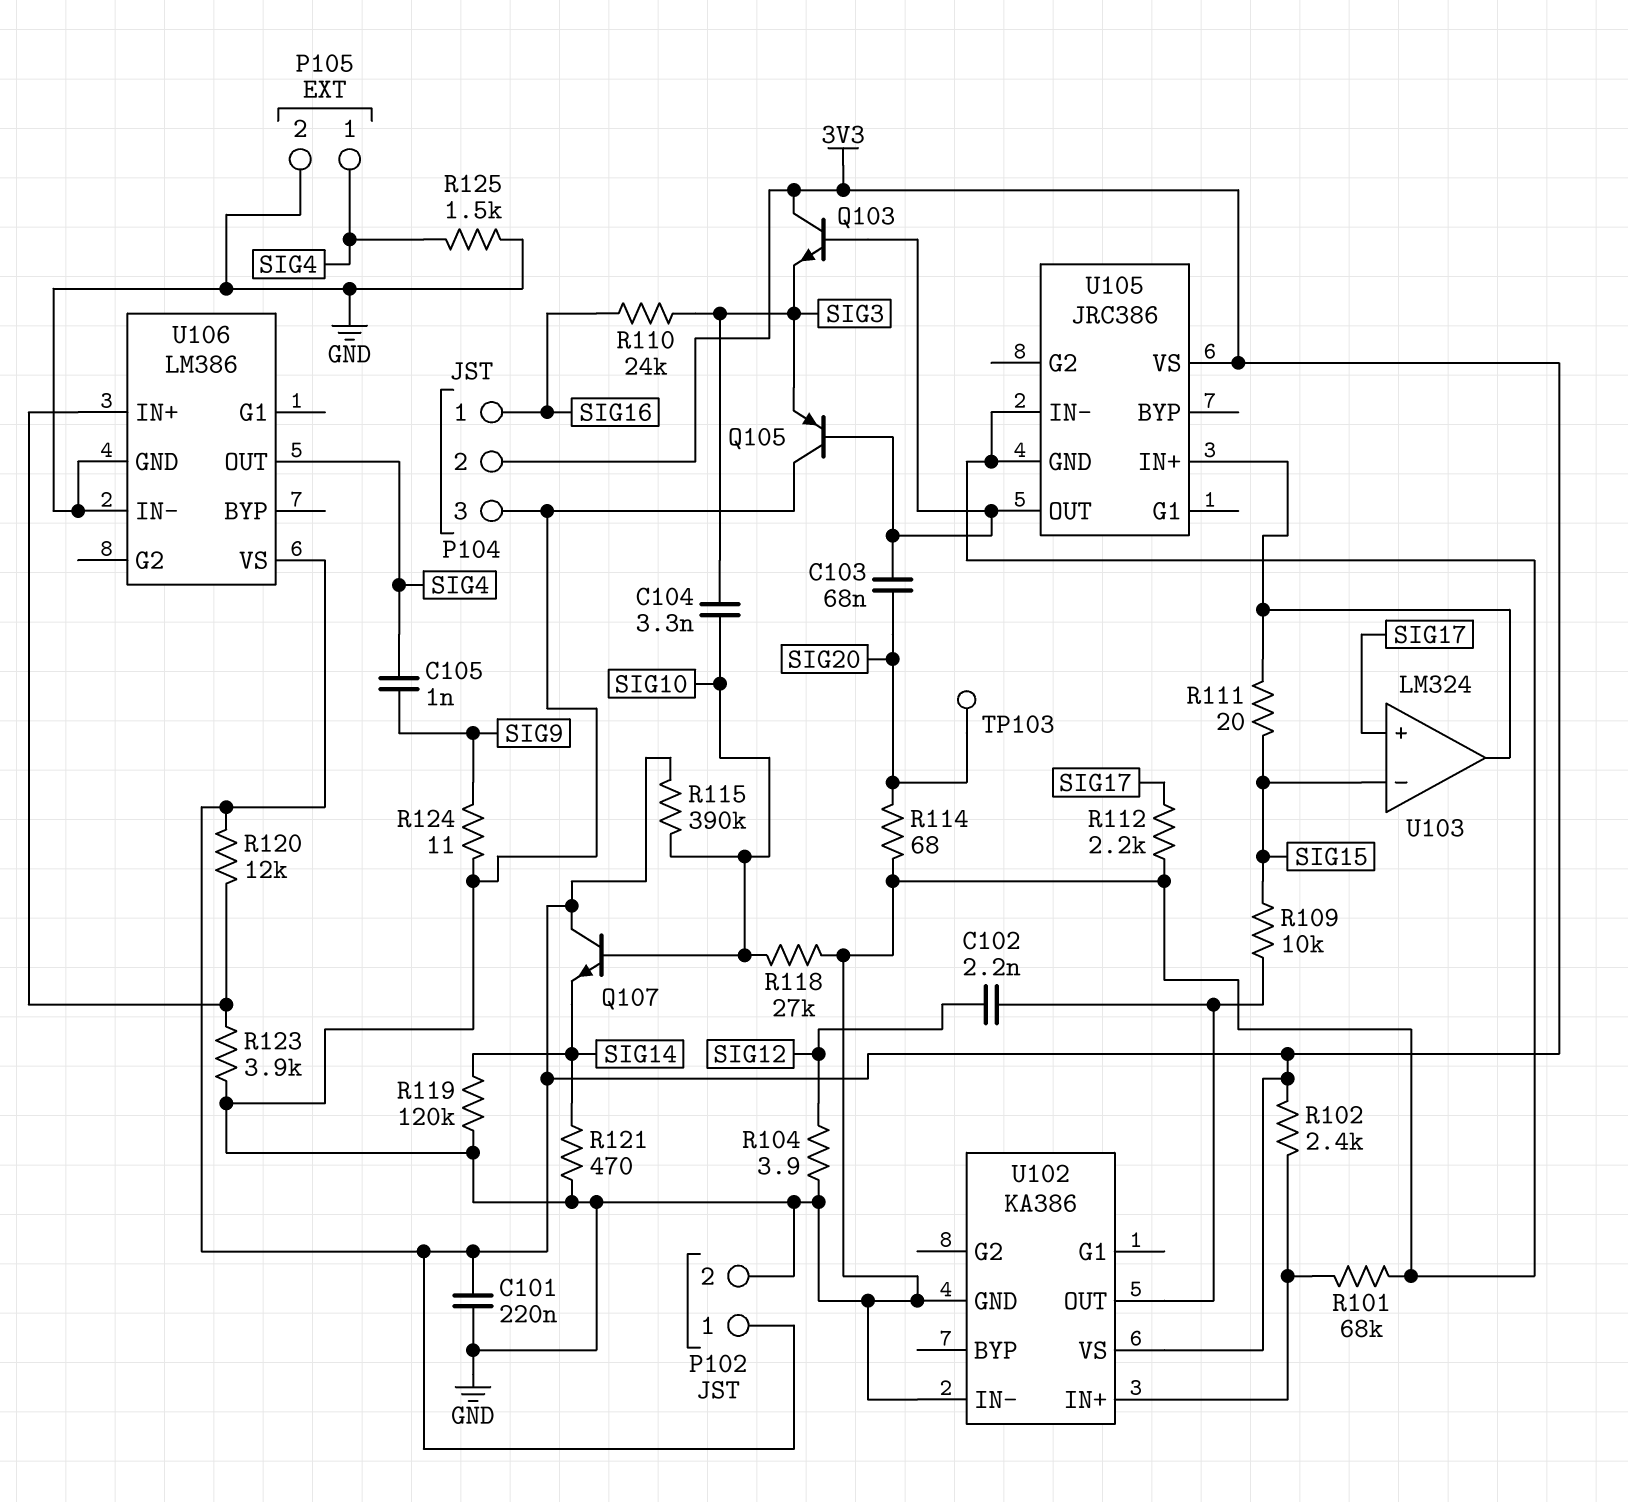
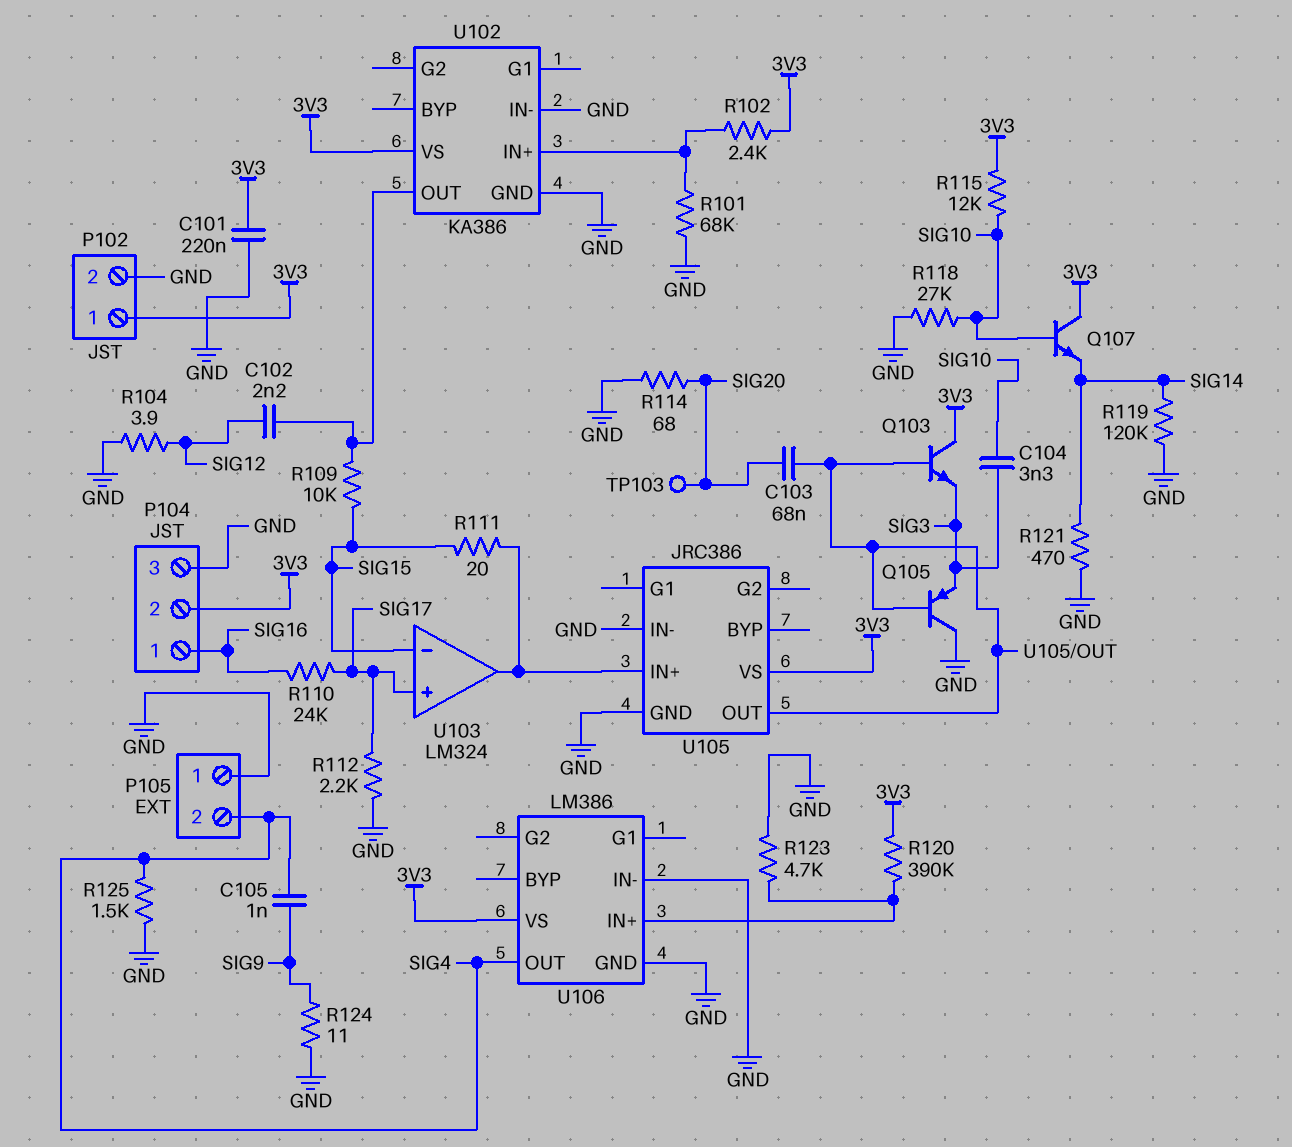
P105 pin 1: SIG4 -> GND
P105 pin 2: GND -> SIG4
R110: 24k (SIG3, SIG16) -> 24k (SIG16, SIG17)
R115: 390k (3V3, SIG10) -> 12k (3V3, SIG10)
R120: 12k (3V3, U106/IN+) -> 390k (3V3, U106/IN+)
R123: 3.9k (GND, U106/IN+) -> 4.7k (GND, U106/IN+)

